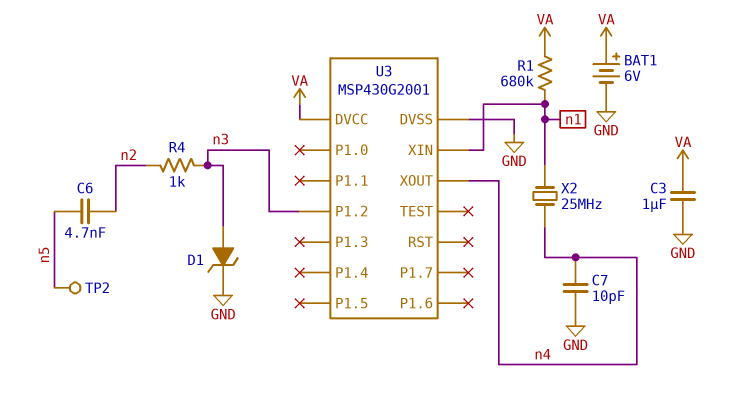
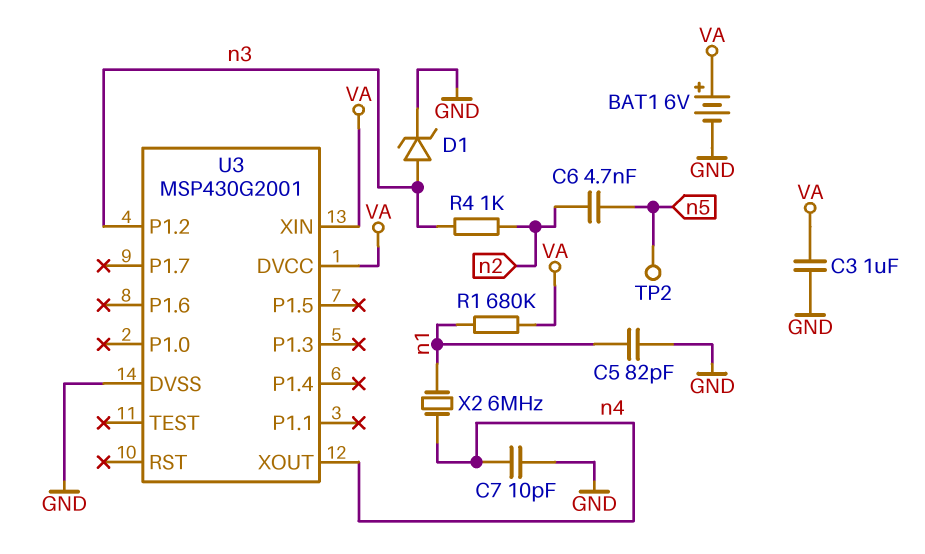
C5: none -> 82pF (GND, n1)
U3 pin XIN: n1 -> VA
X2: 25MHz (n1, n4) -> 6MHz (n1, n4)

